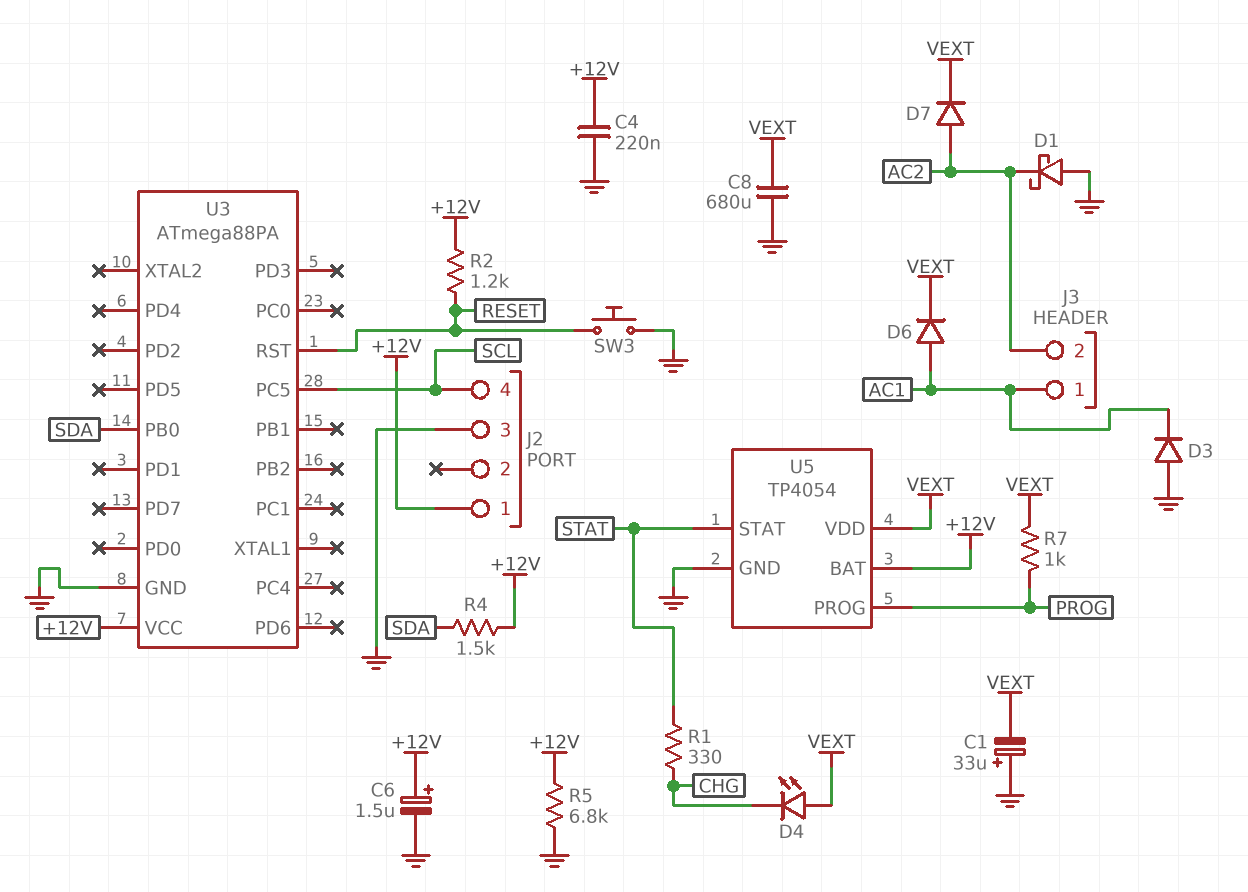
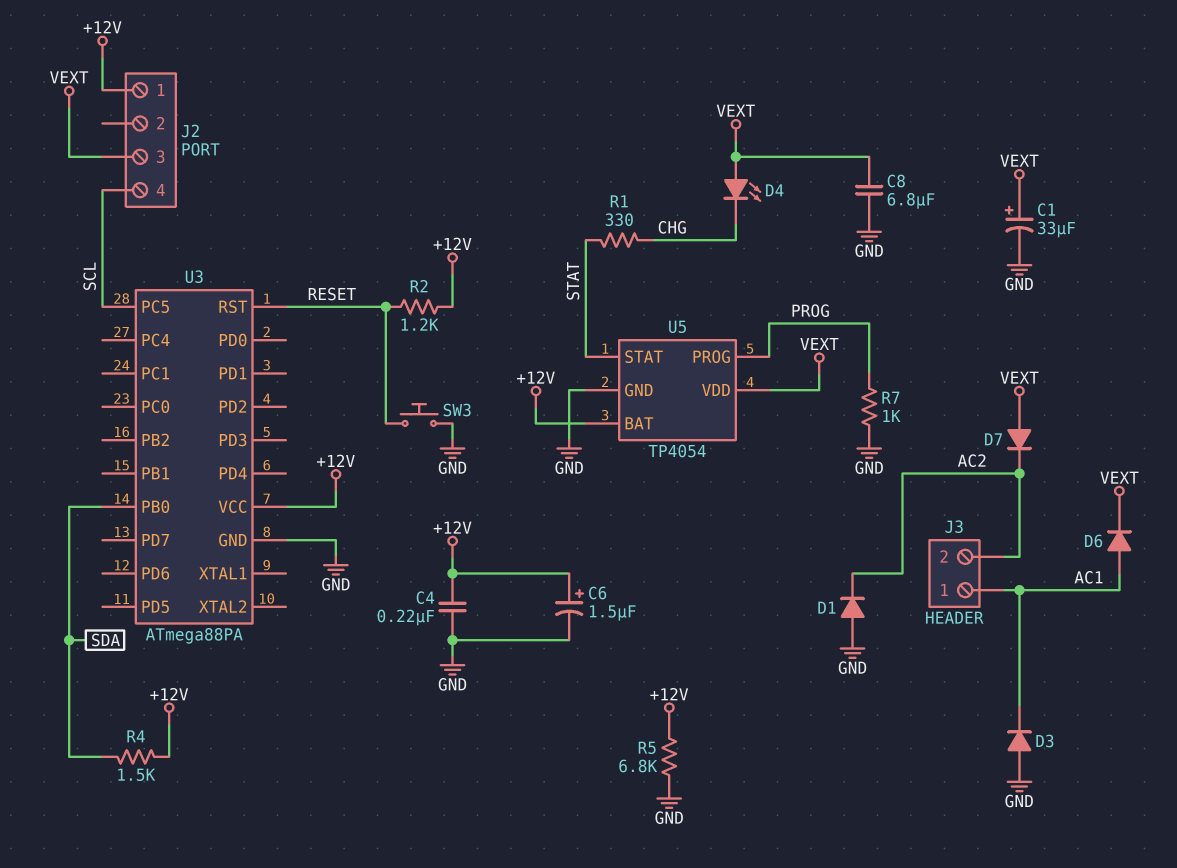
C1: 33uF (plus GND, minus VEXT) -> 33uF (plus VEXT, minus GND)
C8: 680uF (GND, VEXT) -> 6.8uF (GND, VEXT)
D1: schottky (A GND, K AC2) -> diode (A GND, K AC2)
D7: diode (A AC2, K VEXT) -> diode (A VEXT, K AC2)
J2 pin 3: GND -> VEXT
R7: 1k (PROG, VEXT) -> 1k (GND, PROG)

